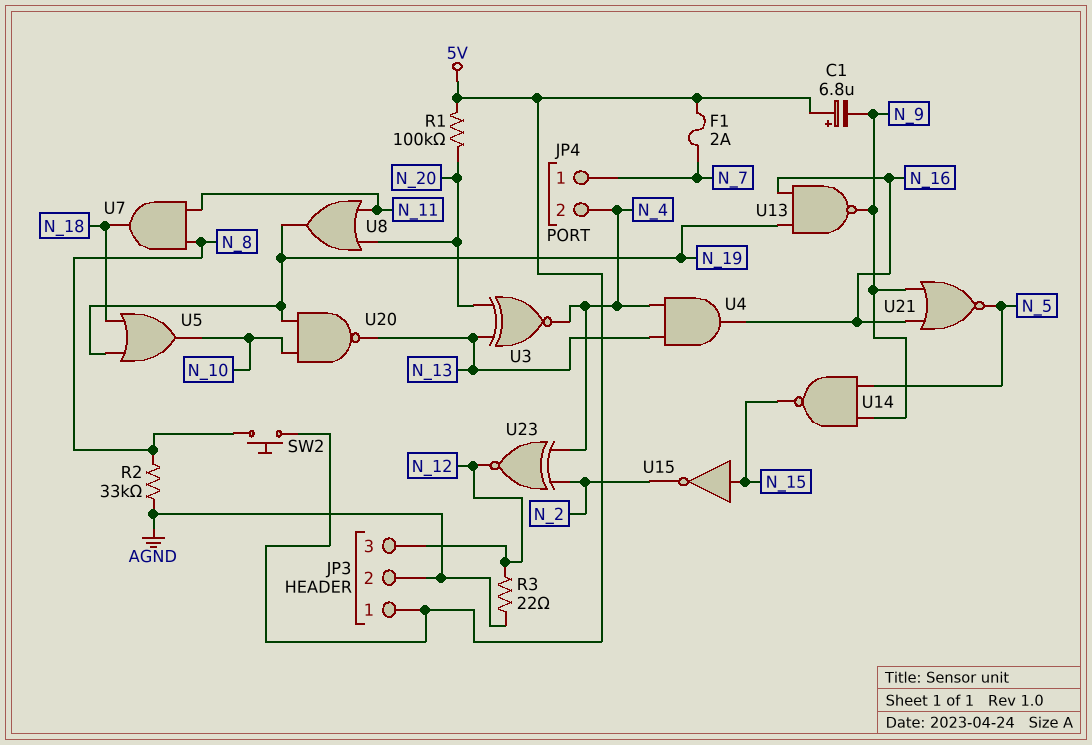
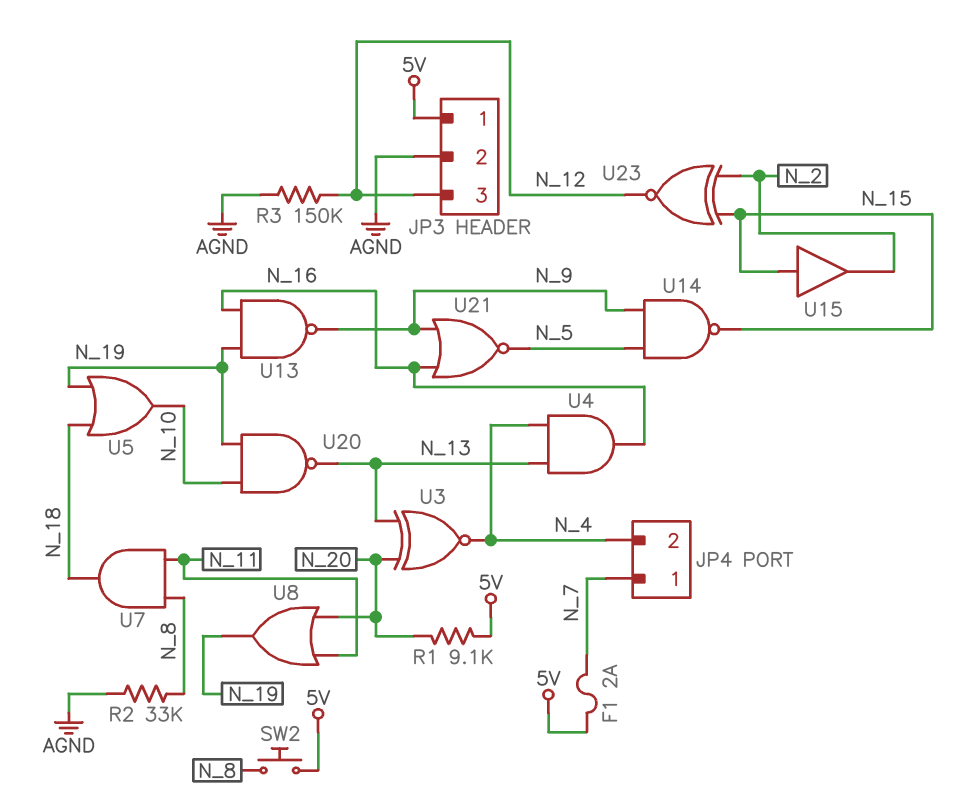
C1: 6.8uF (plus 5V, minus N_9) -> none
R1: 100k (5V, N_20) -> 9.1k (5V, N_20)
R3: 22 (AGND, N_12) -> 150k (AGND, N_12)
U15: NOT (in N_15, out N_2) -> buffer (in N_15, out N_2)
U23: XNOR (in N_2, in N_4, out N_12) -> XNOR (in N_2, in N_15, out N_12)

